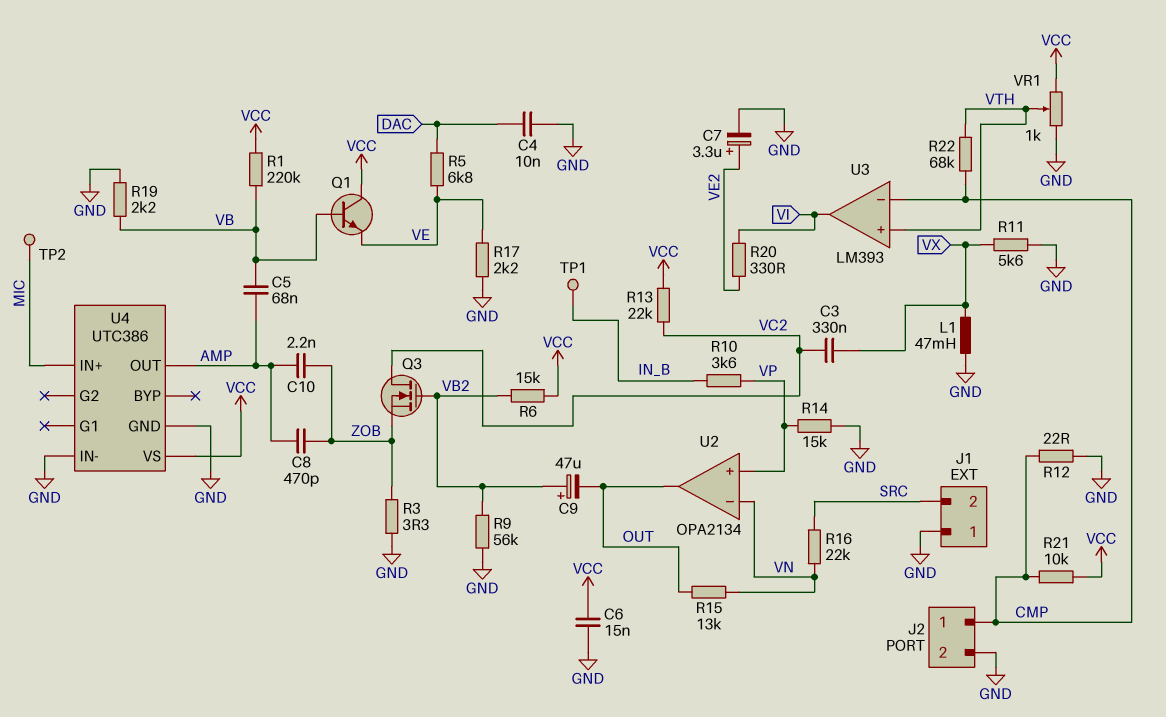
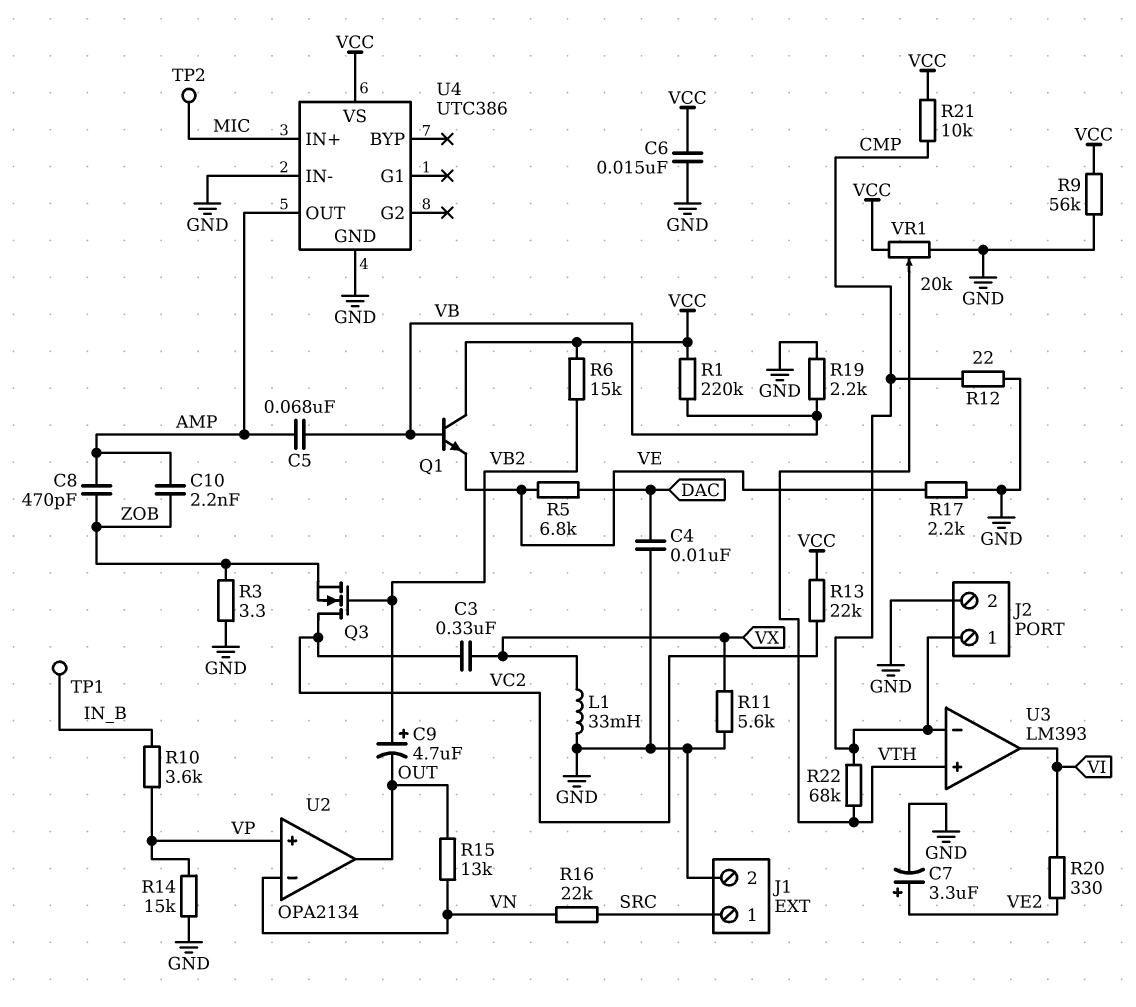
C9: 47uF (plus VB2, minus OUT) -> 4.7uF (plus VB2, minus OUT)
J1 pin 1: GND -> SRC
J1 pin 2: SRC -> GND
L1: 47mH (GND, VX) -> 33mH (GND, VX)
R9: 56k (GND, VB2) -> 56k (GND, VCC)
VR1: 1k (GND, VCC, wiper VTH) -> 20k (GND, VCC, wiper VTH)

